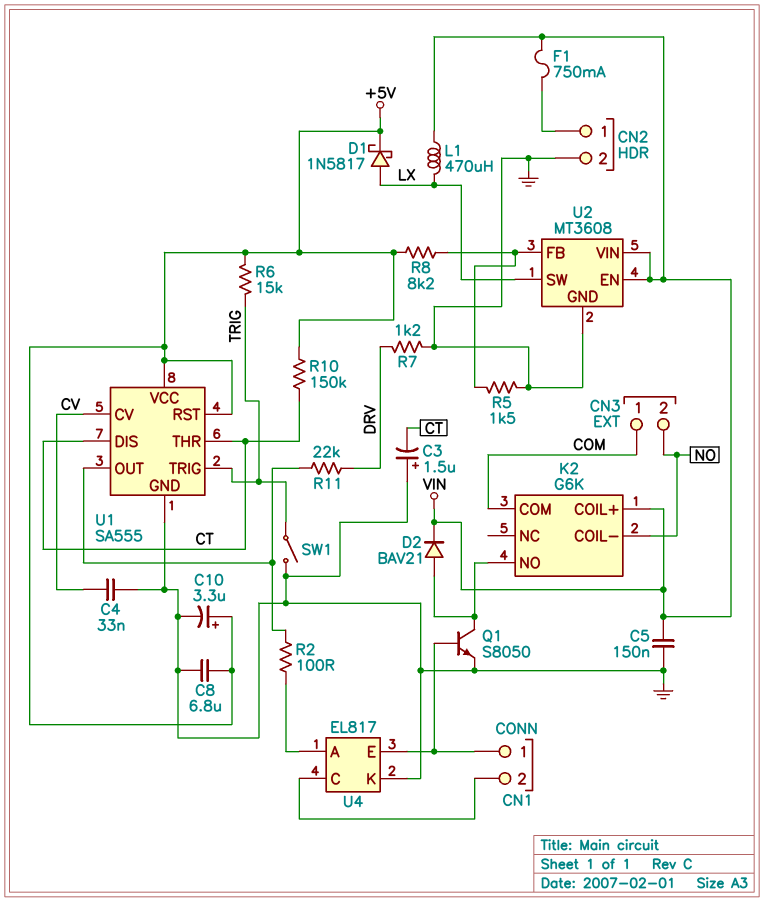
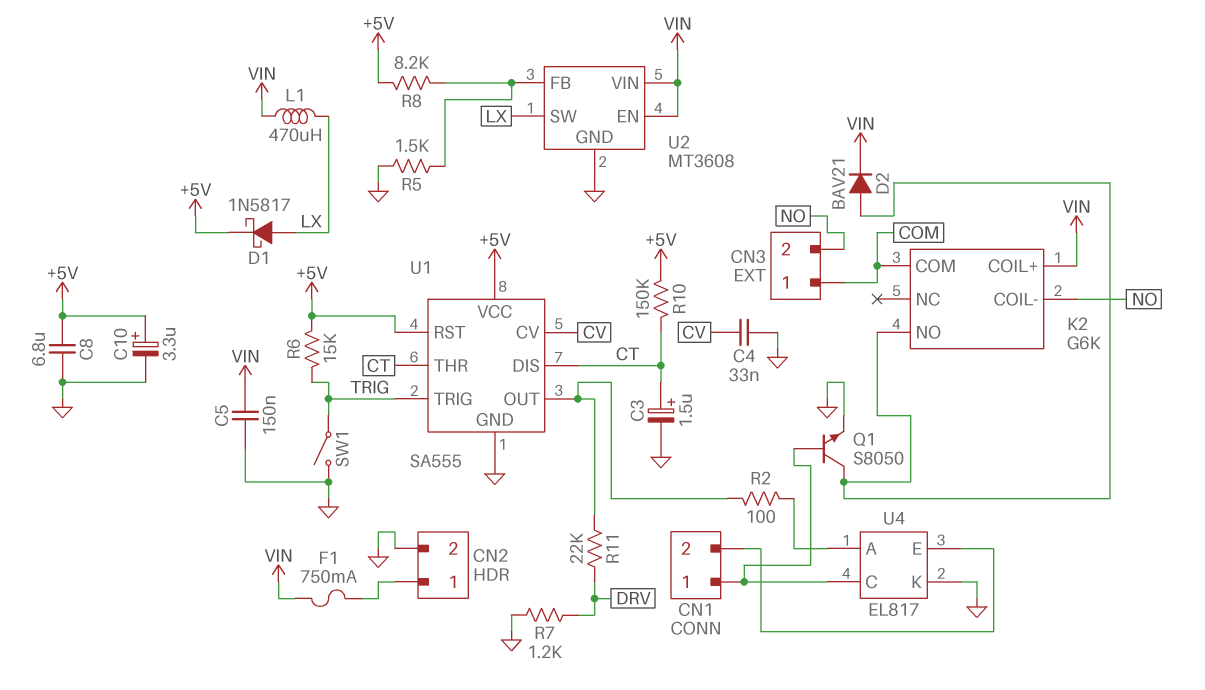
C3: 1.5uF (plus GND, minus CT) -> 1.5uF (plus CT, minus GND)
U4 pin C: CN1/2 -> CN1/1
U4 pin E: CN1/1 -> CN1/2

